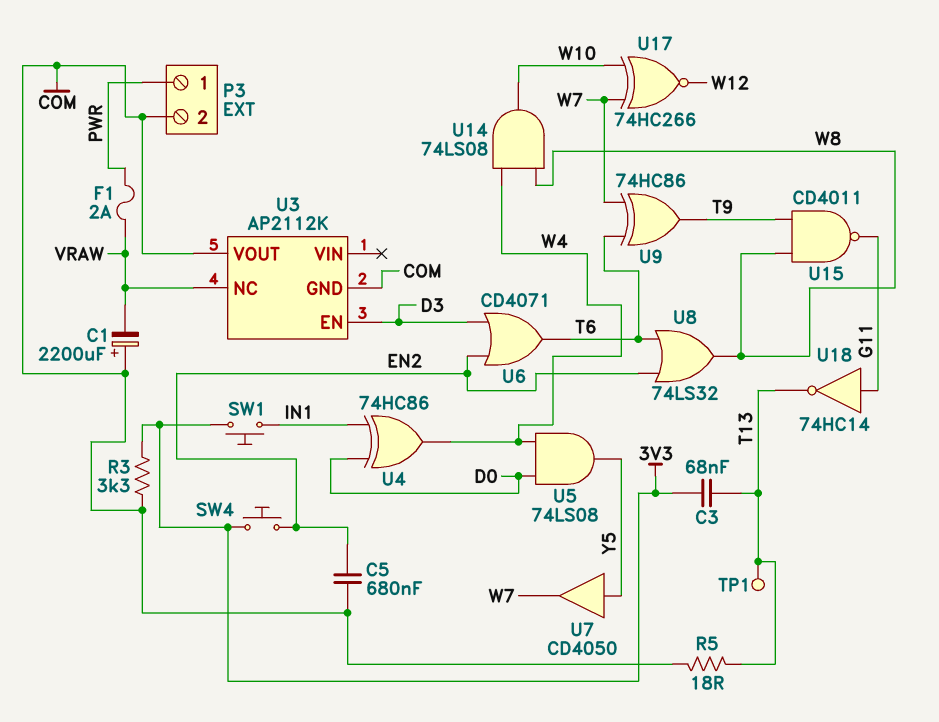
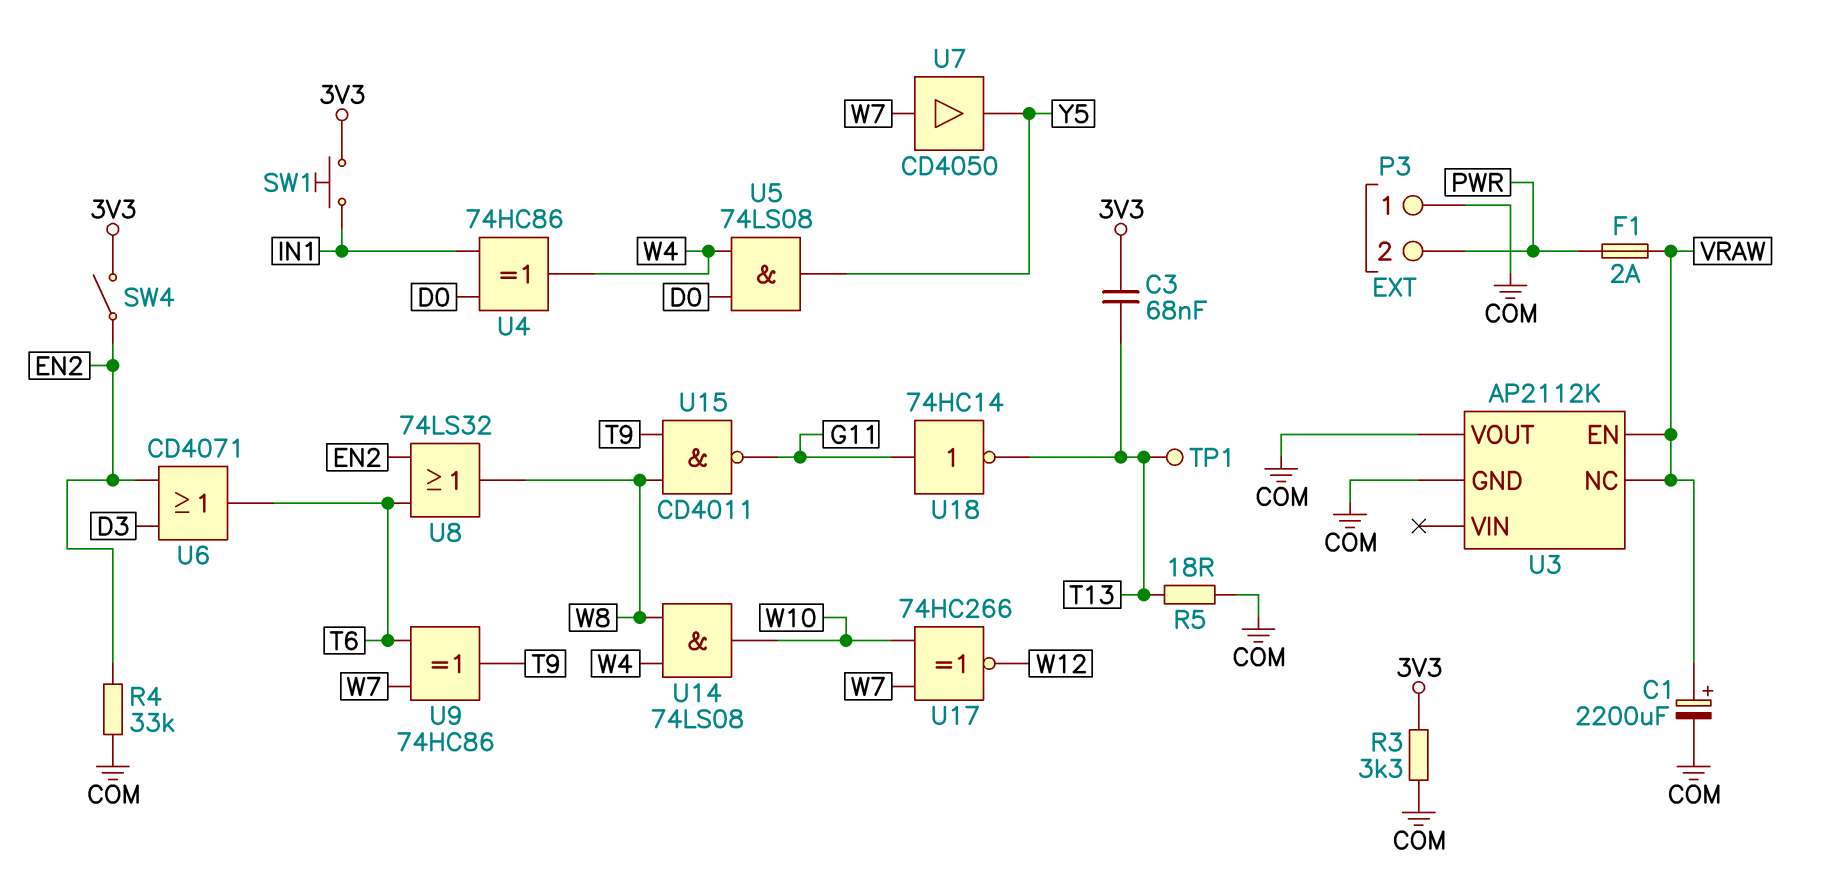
C1: 2200uF (plus COM, minus VRAW) -> 2200uF (plus VRAW, minus COM)
C5: 680nF (COM, EN2) -> none
P3 pin 1: PWR -> COM
P3 pin 2: COM -> PWR
R4: none -> 33k (COM, EN2)
SW4: button (3V3, EN2) -> switch (3V3, EN2)
U3 pin EN: D3 -> VRAW
U7: buffer CD4050 (in Y5, out W7) -> buffer CD4050 (in W7, out Y5)

